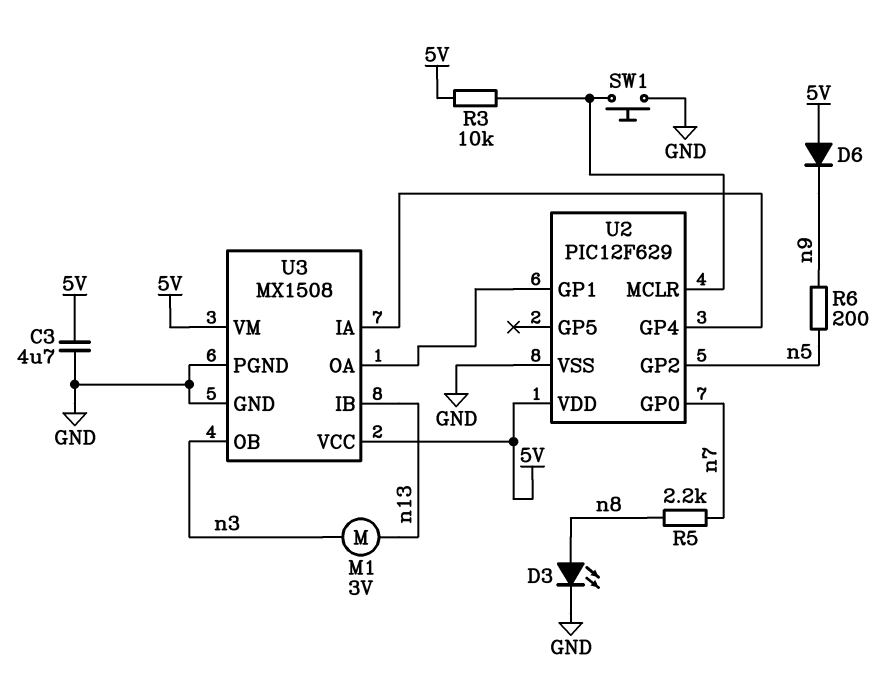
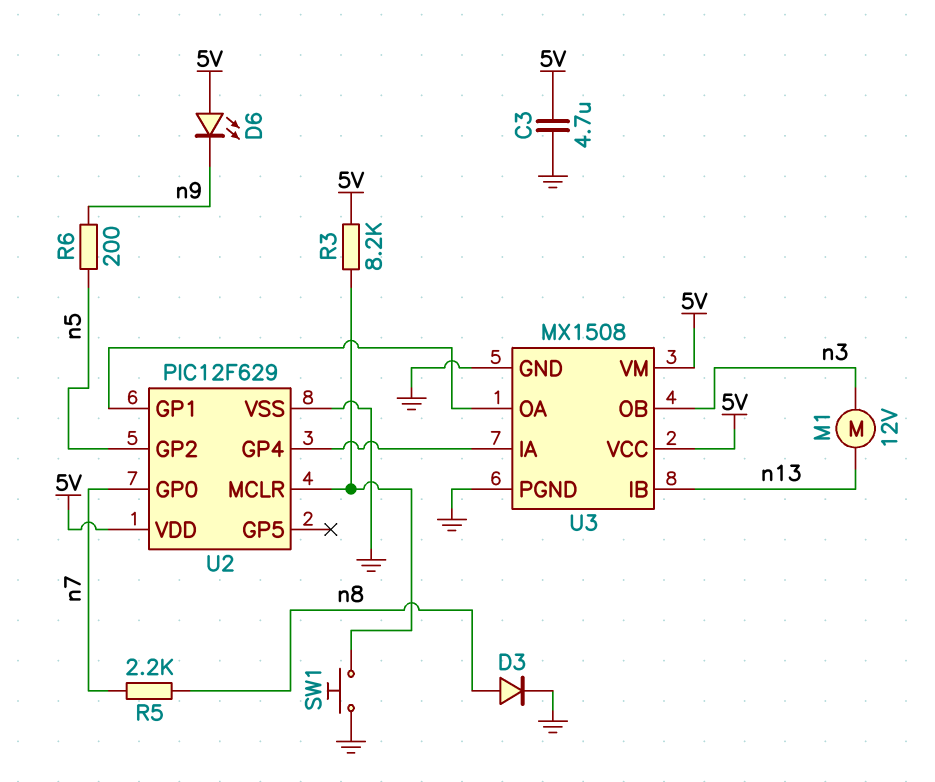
D3: LED (A n8, K GND) -> diode (A n8, K GND)
D6: diode (A 5V, K n9) -> LED (A 5V, K n9)
M1: motor 3V (n3, n13) -> motor 12V (n3, n13)
R3: 10k (5V, U2/MCLR) -> 8.2k (5V, U2/MCLR)

